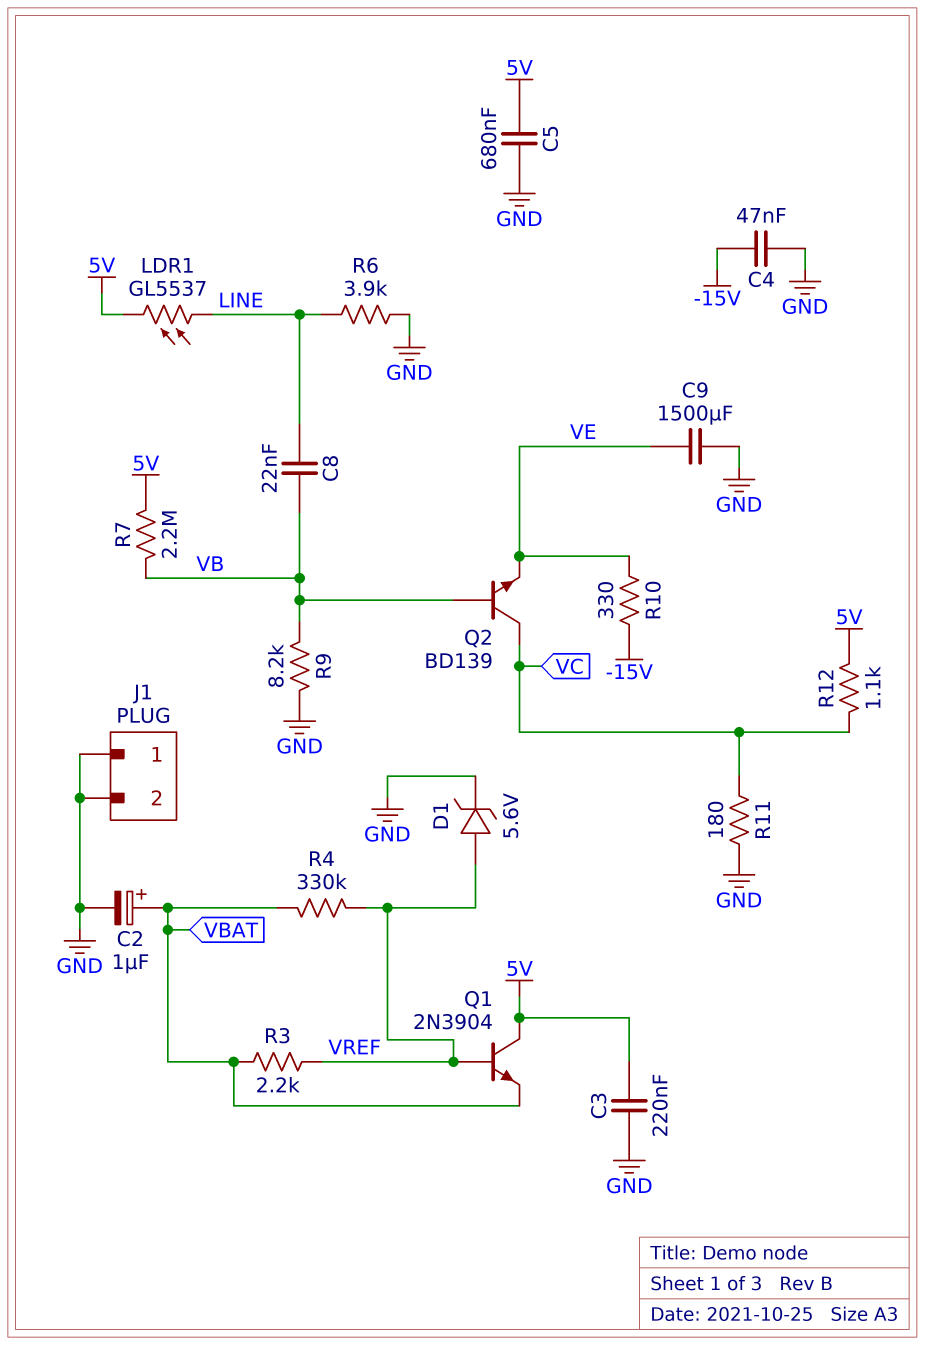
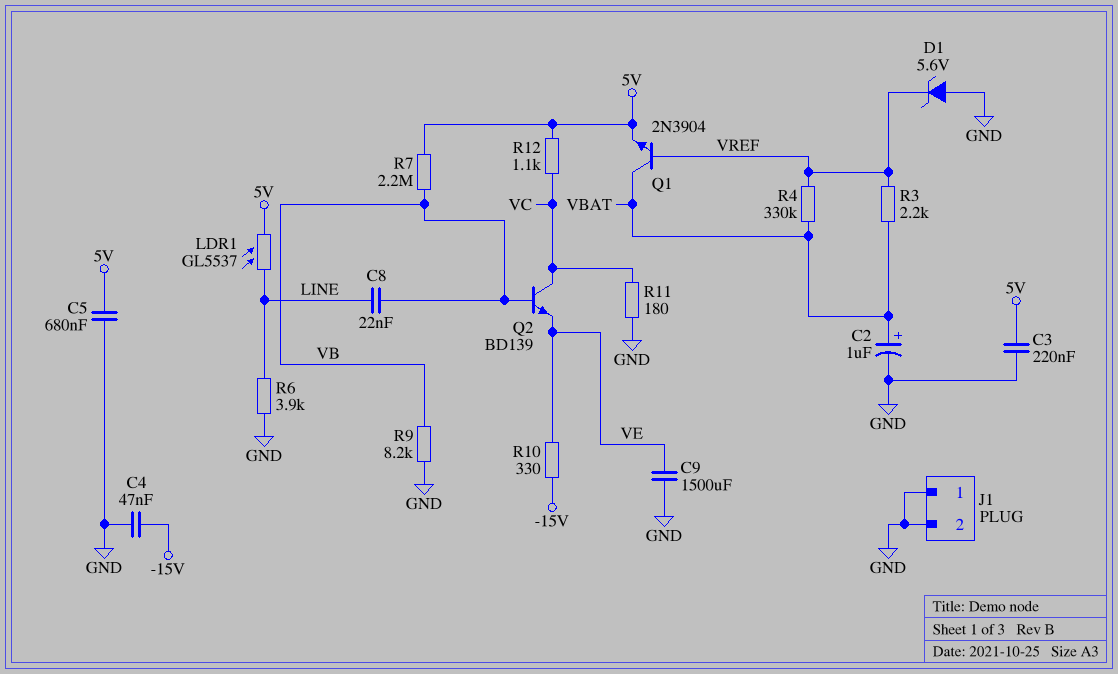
D1: zener 5.6V (A VREF, K GND) -> zener 5.6V (A GND, K VREF)
Q1: NPN 2N3904 (B VREF, C 5V, E VBAT) -> NPN 2N3904 (B VREF, C VBAT, E 5V)

